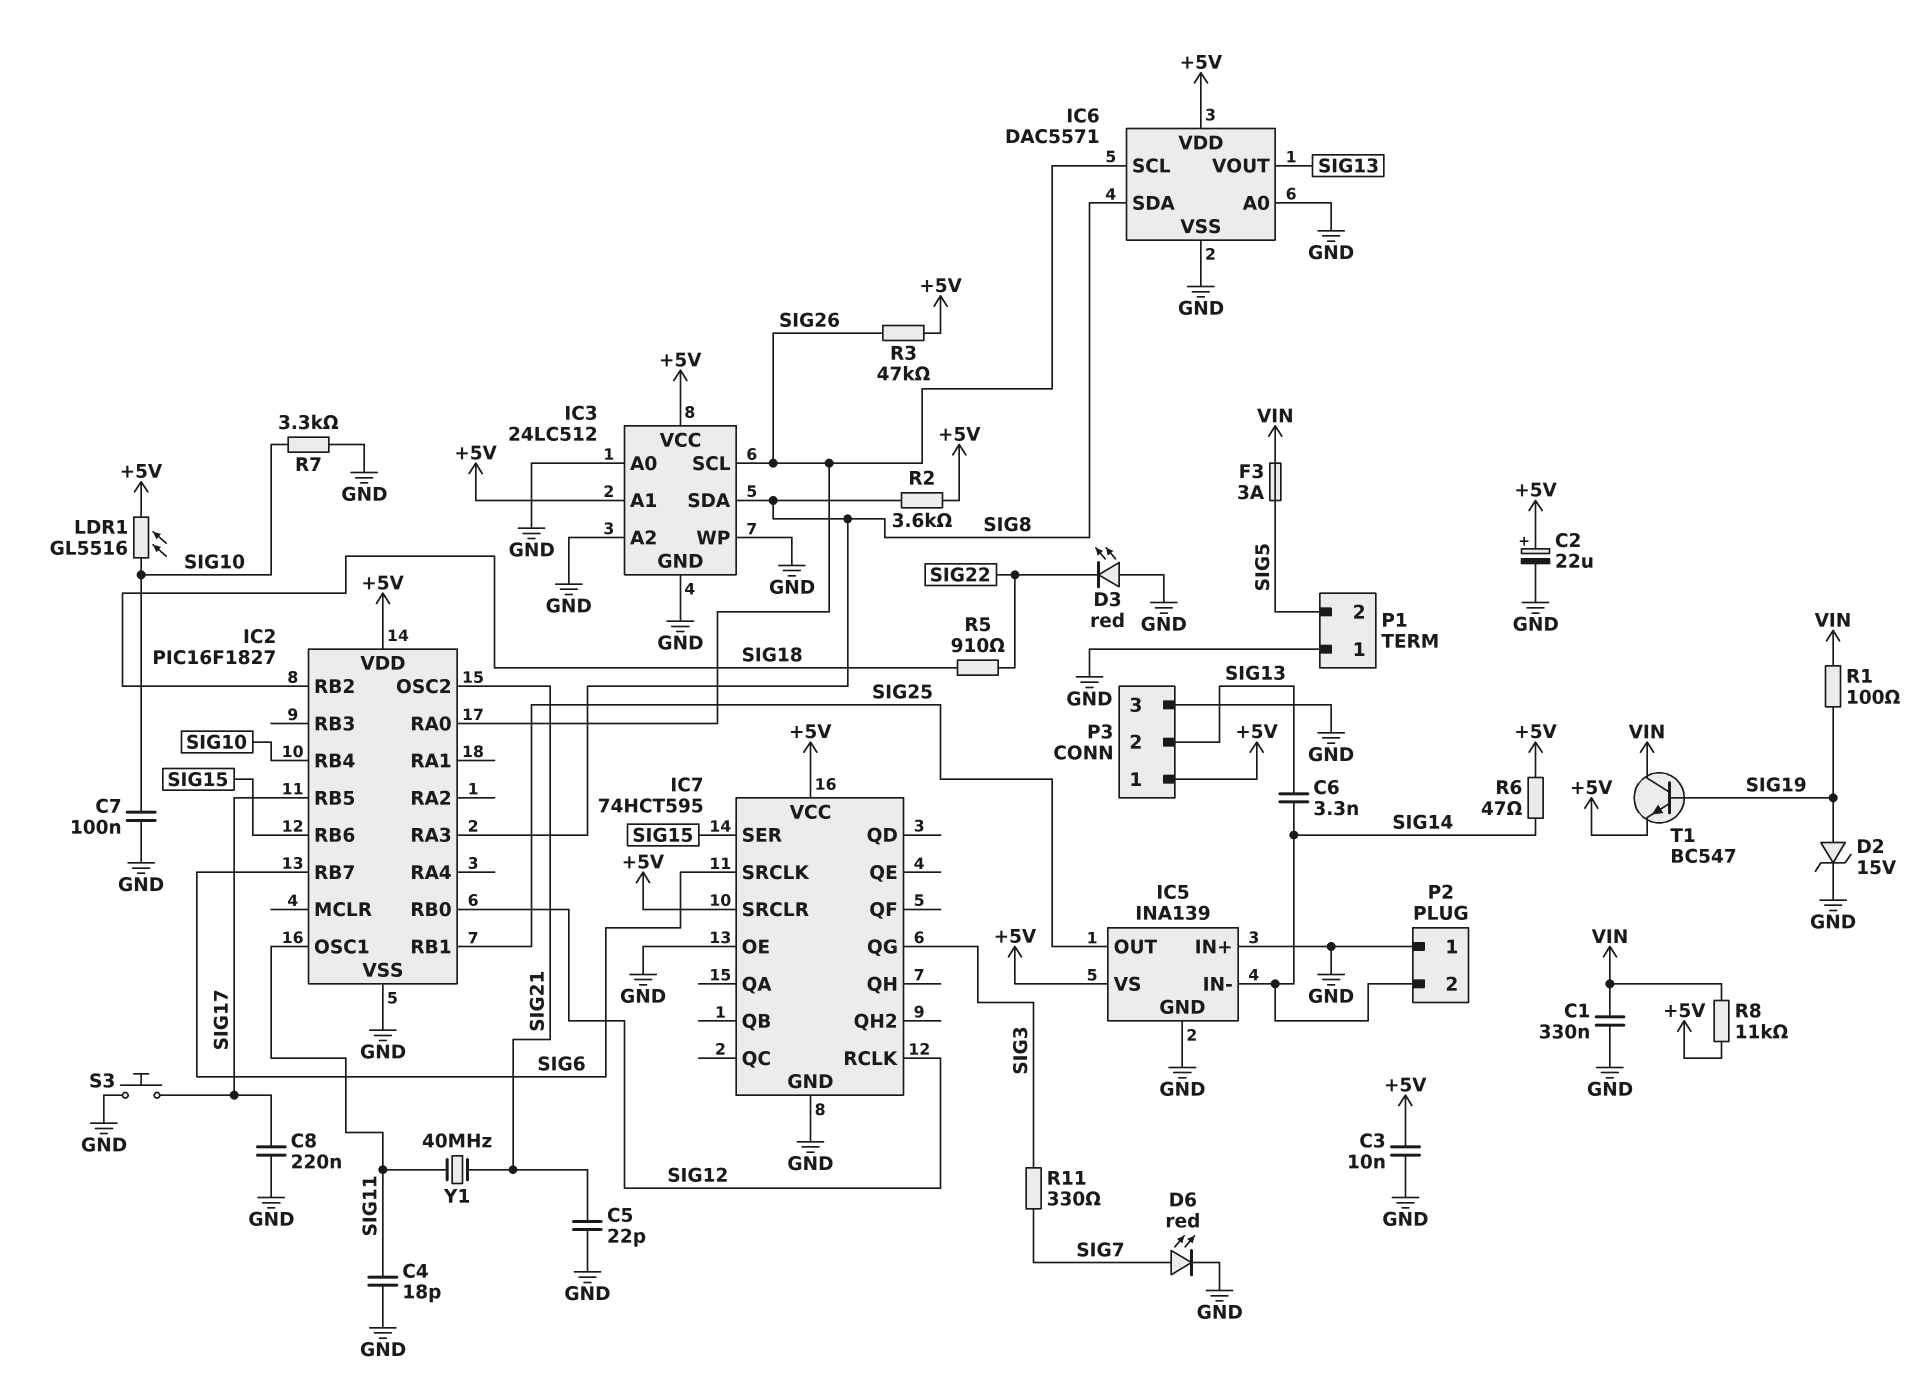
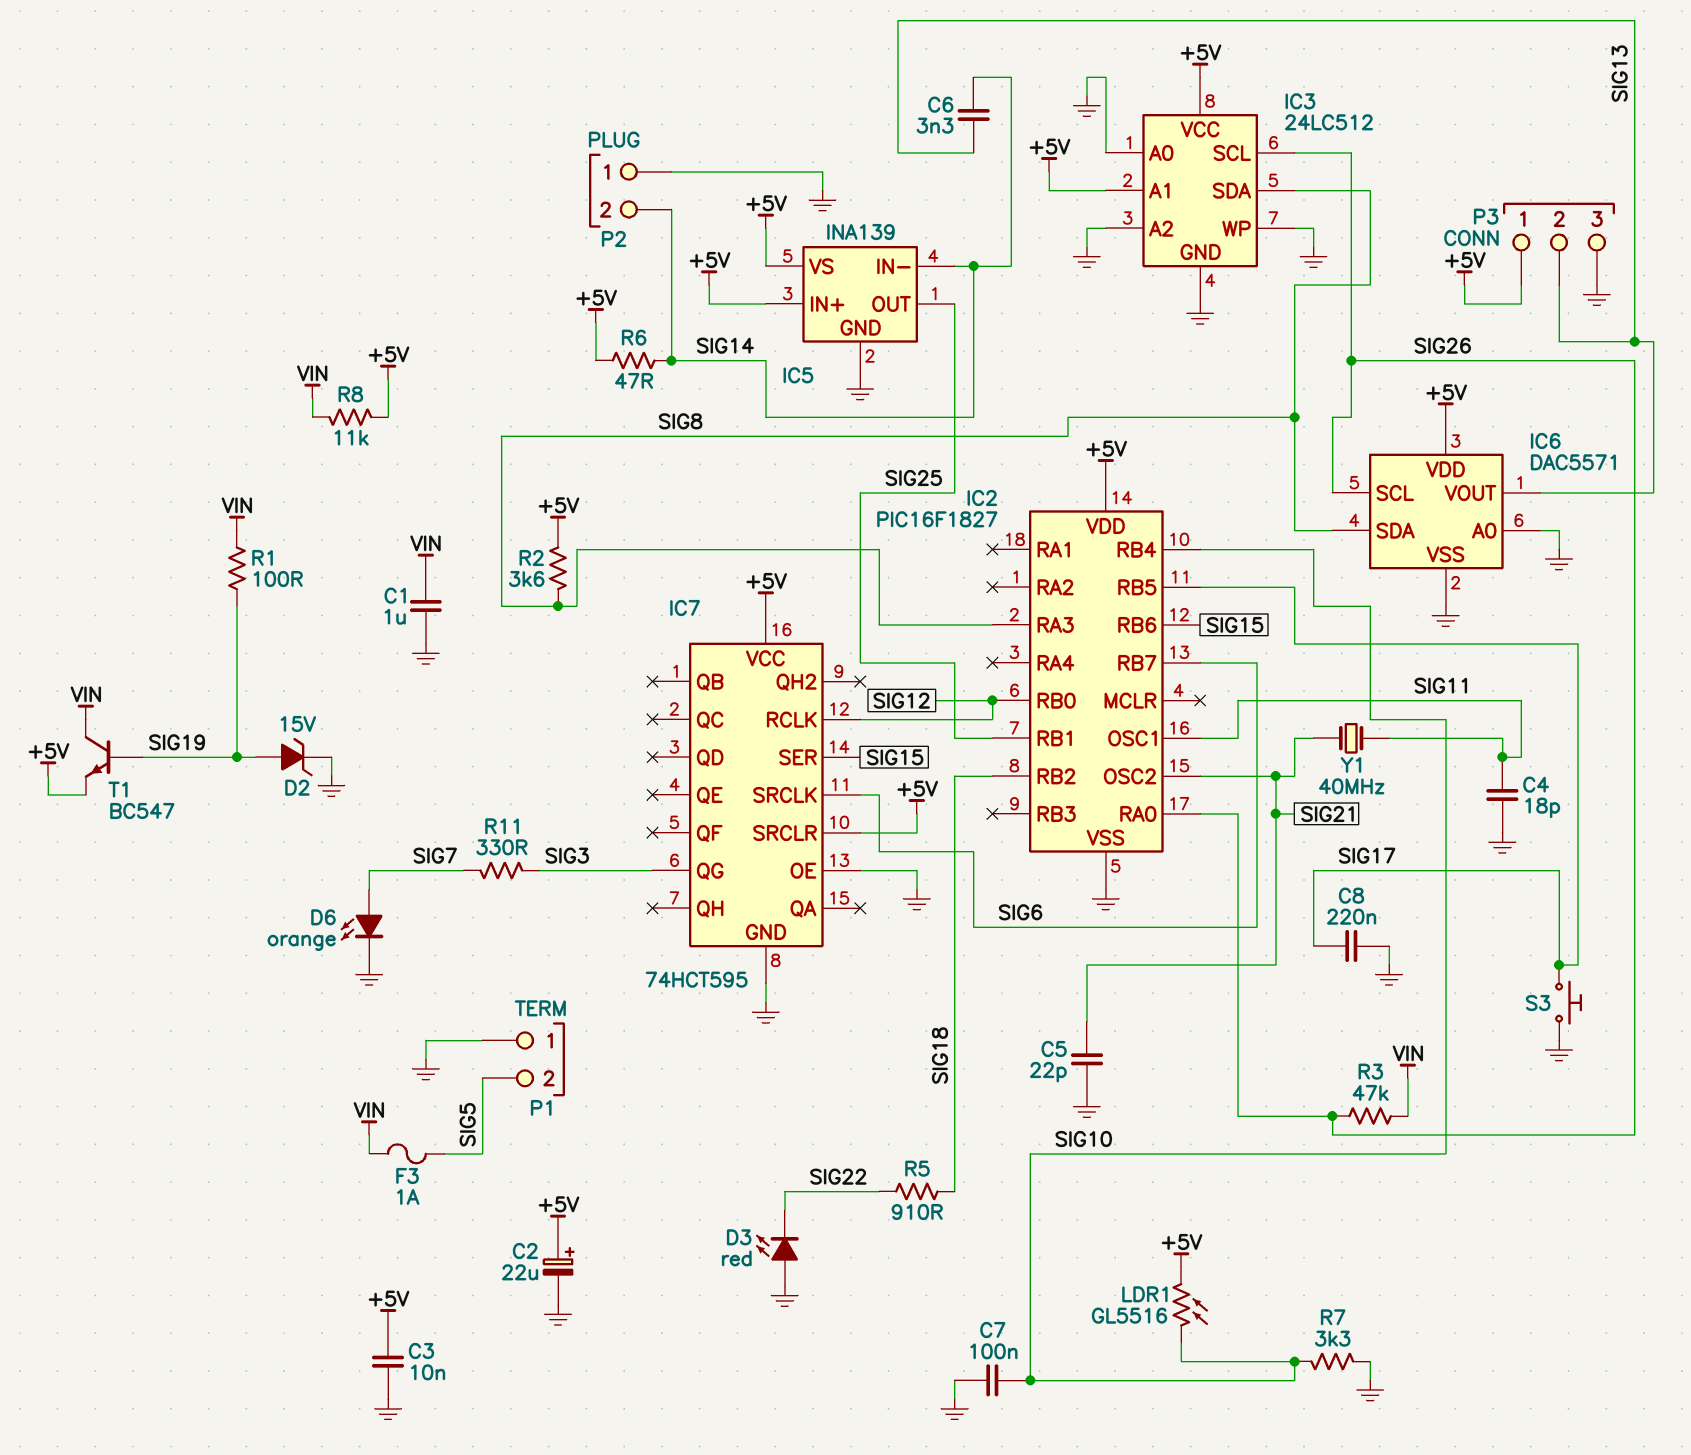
C1: 330nF (GND, VIN) -> 1uF (GND, VIN)
D6: LED red (A SIG7, K GND) -> LED orange (A SIG7, K GND)
F3: 3A (SIG5, VIN) -> 1A (SIG5, VIN)
IC5 pin IN+: GND -> +5V
R3: 47k (+5V, SIG26) -> 47k (SIG26, VIN)

